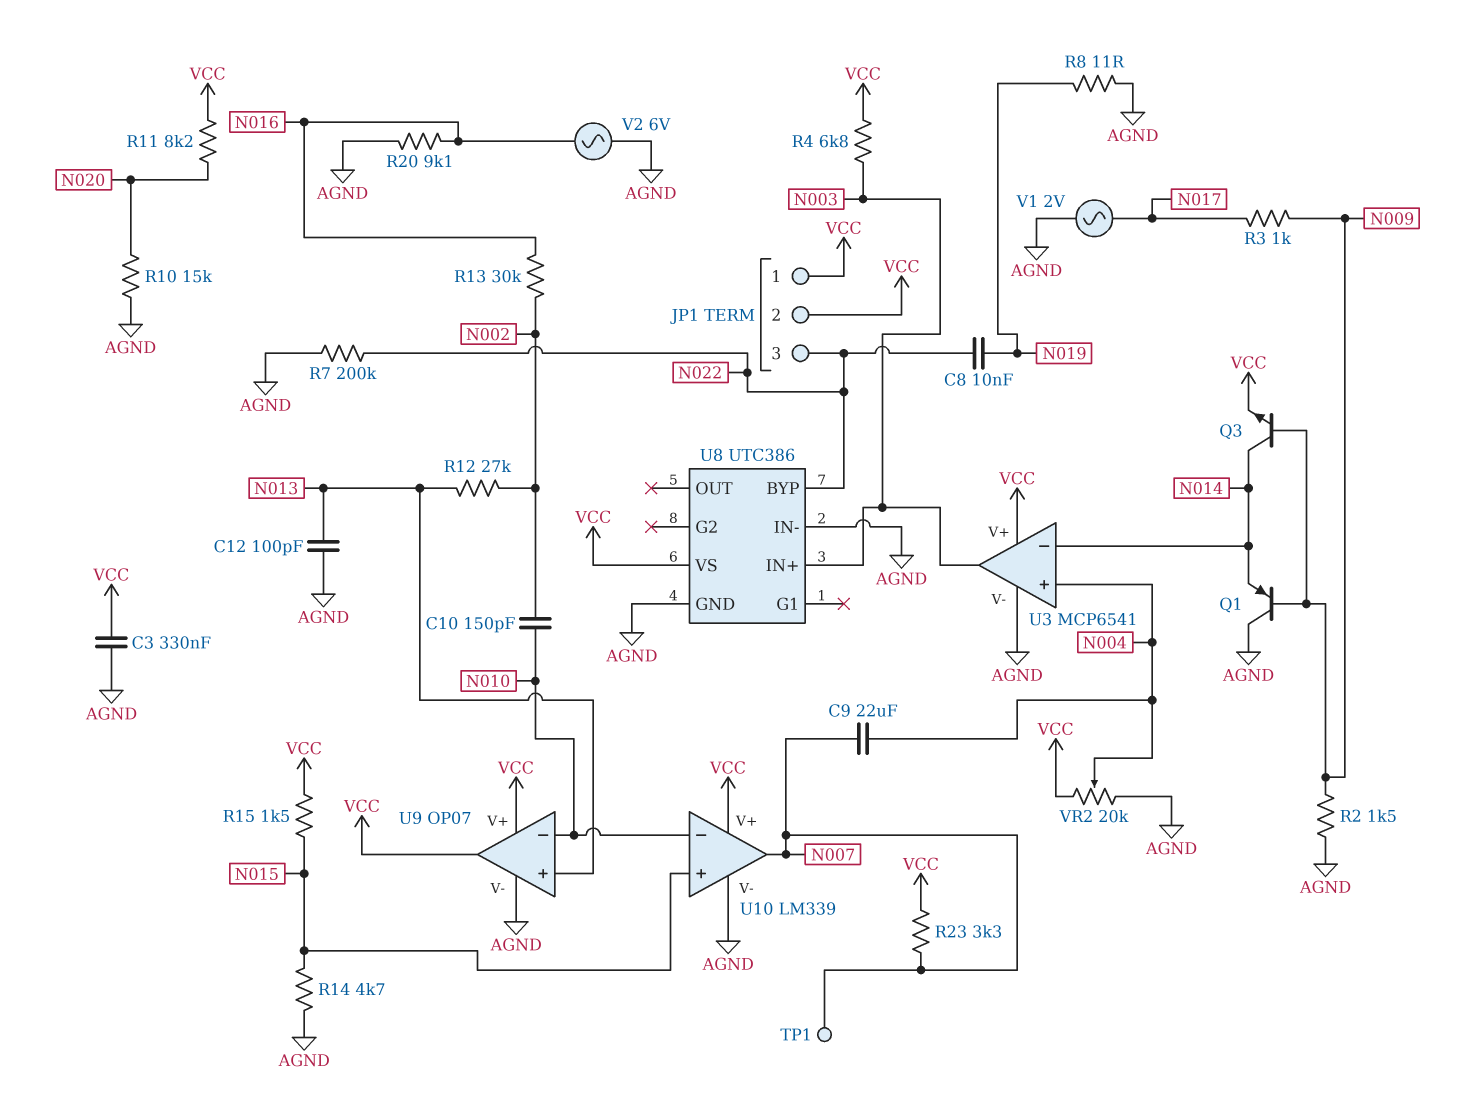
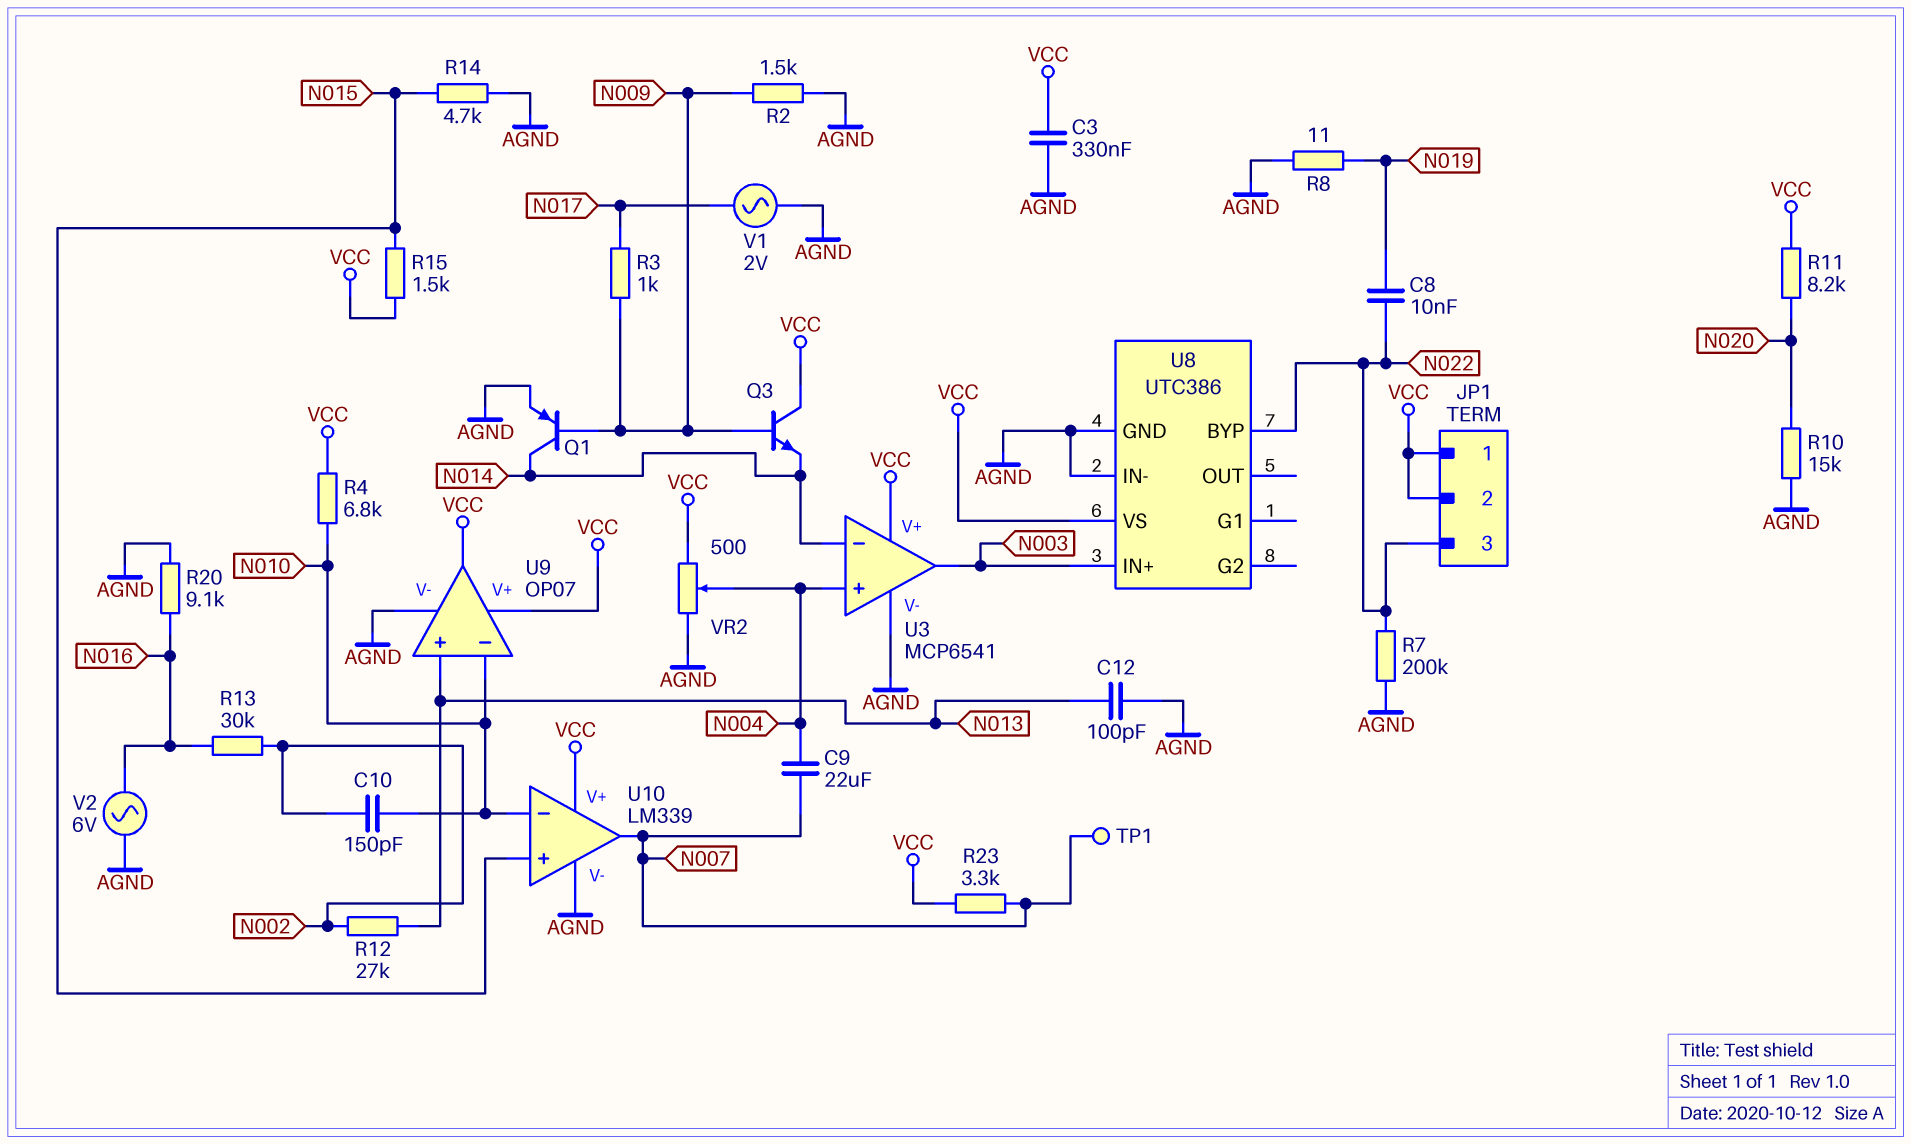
Q1: PNP (B N009, C AGND, E N014) -> PNP (B N009, C N014, E AGND)
Q3: NPN (B N009, C N014, E VCC) -> NPN (B N009, C VCC, E N014)
R4: 6.8k (N003, VCC) -> 6.8k (N010, VCC)
VR2: 20k (AGND, VCC, wiper N004) -> 500 (AGND, VCC, wiper N004)

